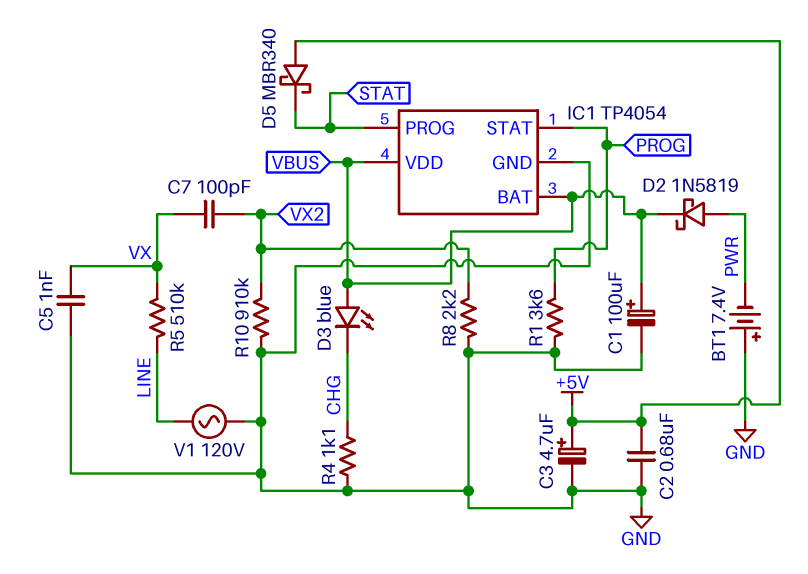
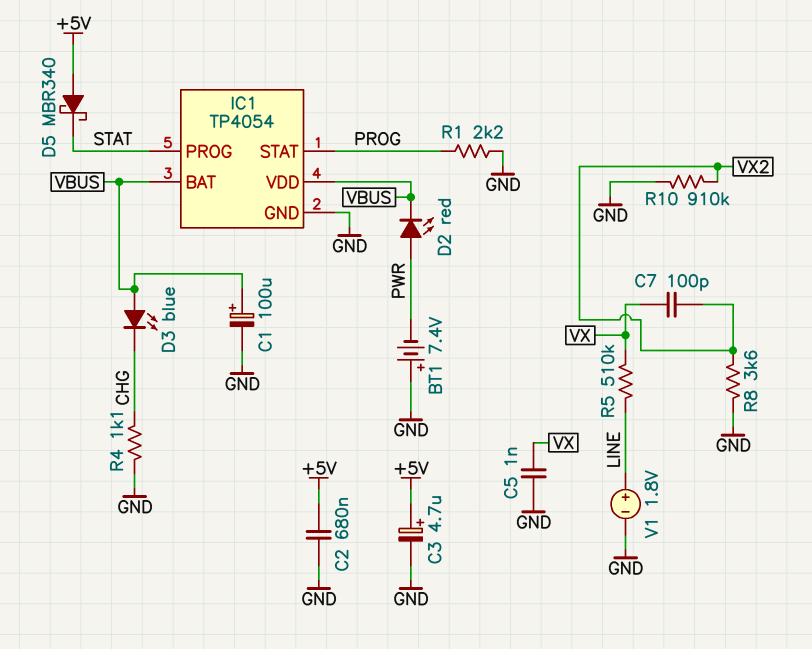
D2: schottky 1N5819 (A PWR, K VBUS) -> LED red (A PWR, K VBUS)
R1: 3.6k (GND, PROG) -> 2.2k (GND, PROG)
R8: 2.2k (GND, VX2) -> 3.6k (GND, VX2)
V1: AC 120V (GND, LINE) -> 1.8V (plus LINE, minus GND)

